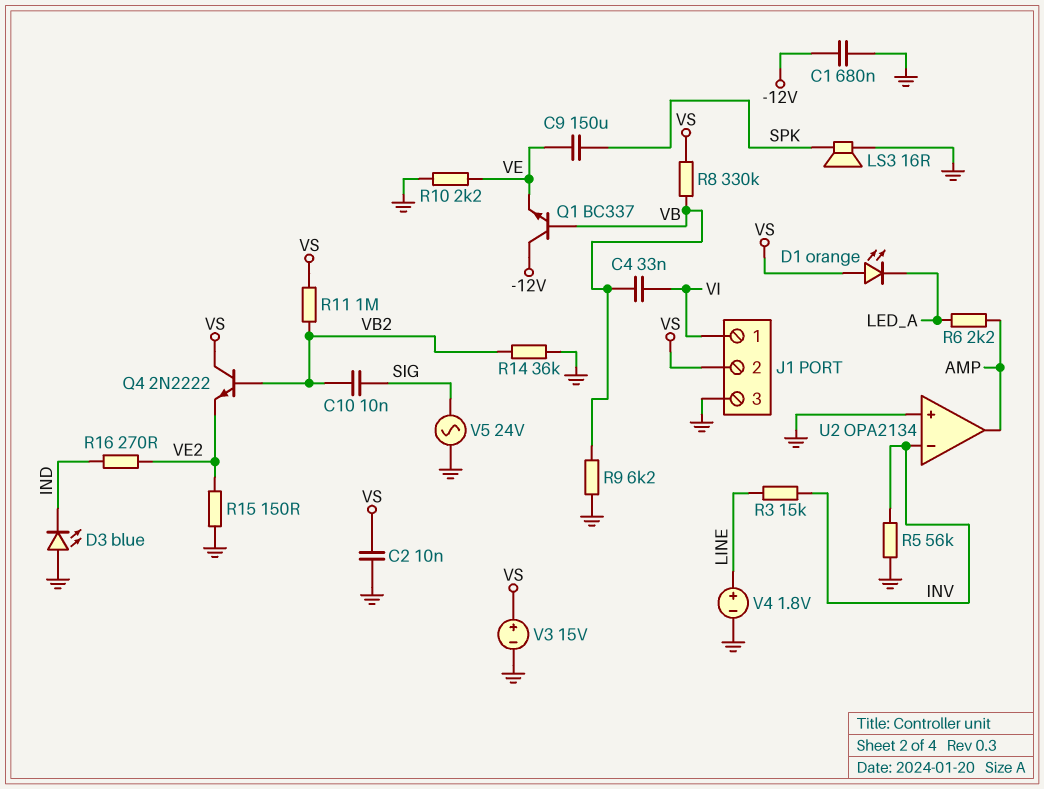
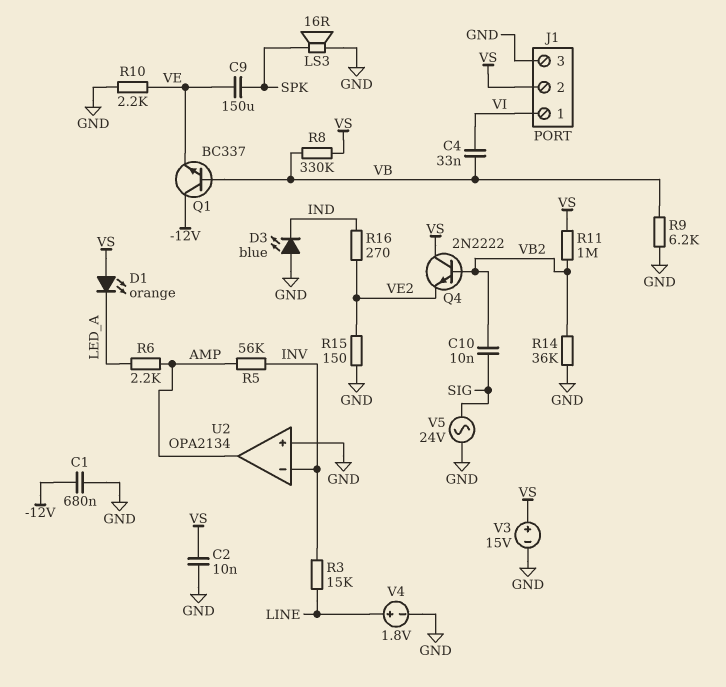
R5: 56k (GND, INV) -> 56k (AMP, INV)

